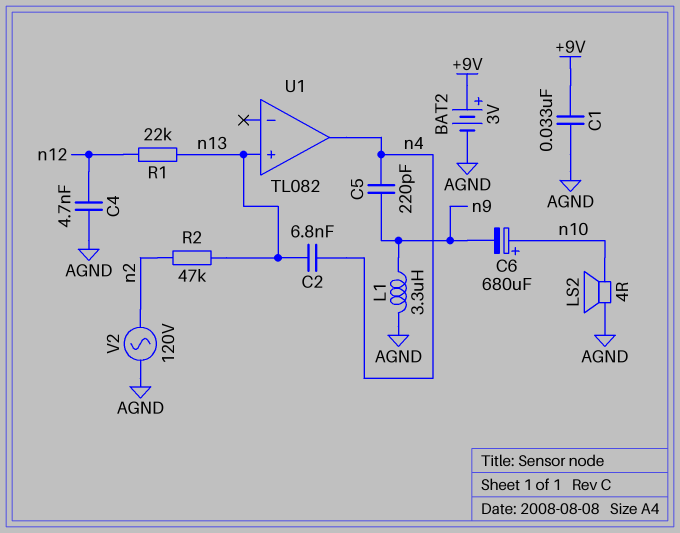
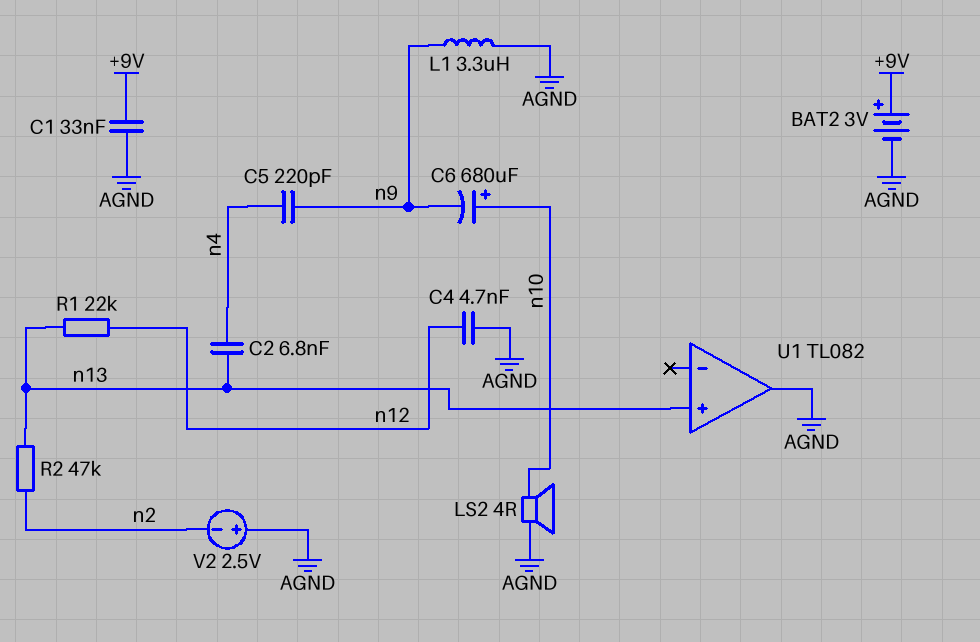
U1 pin out: n4 -> AGND
V2: AC 120V (AGND, n2) -> 2.5V (plus AGND, minus n2)

